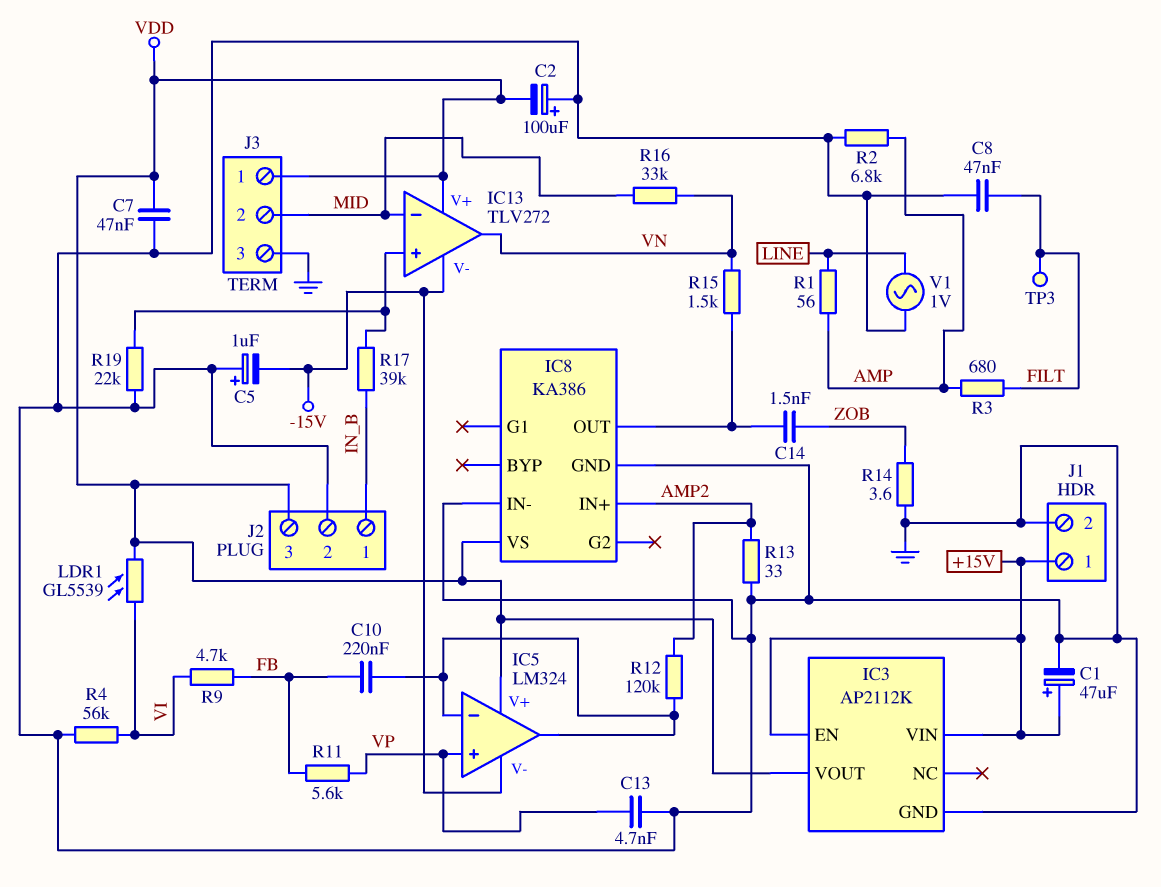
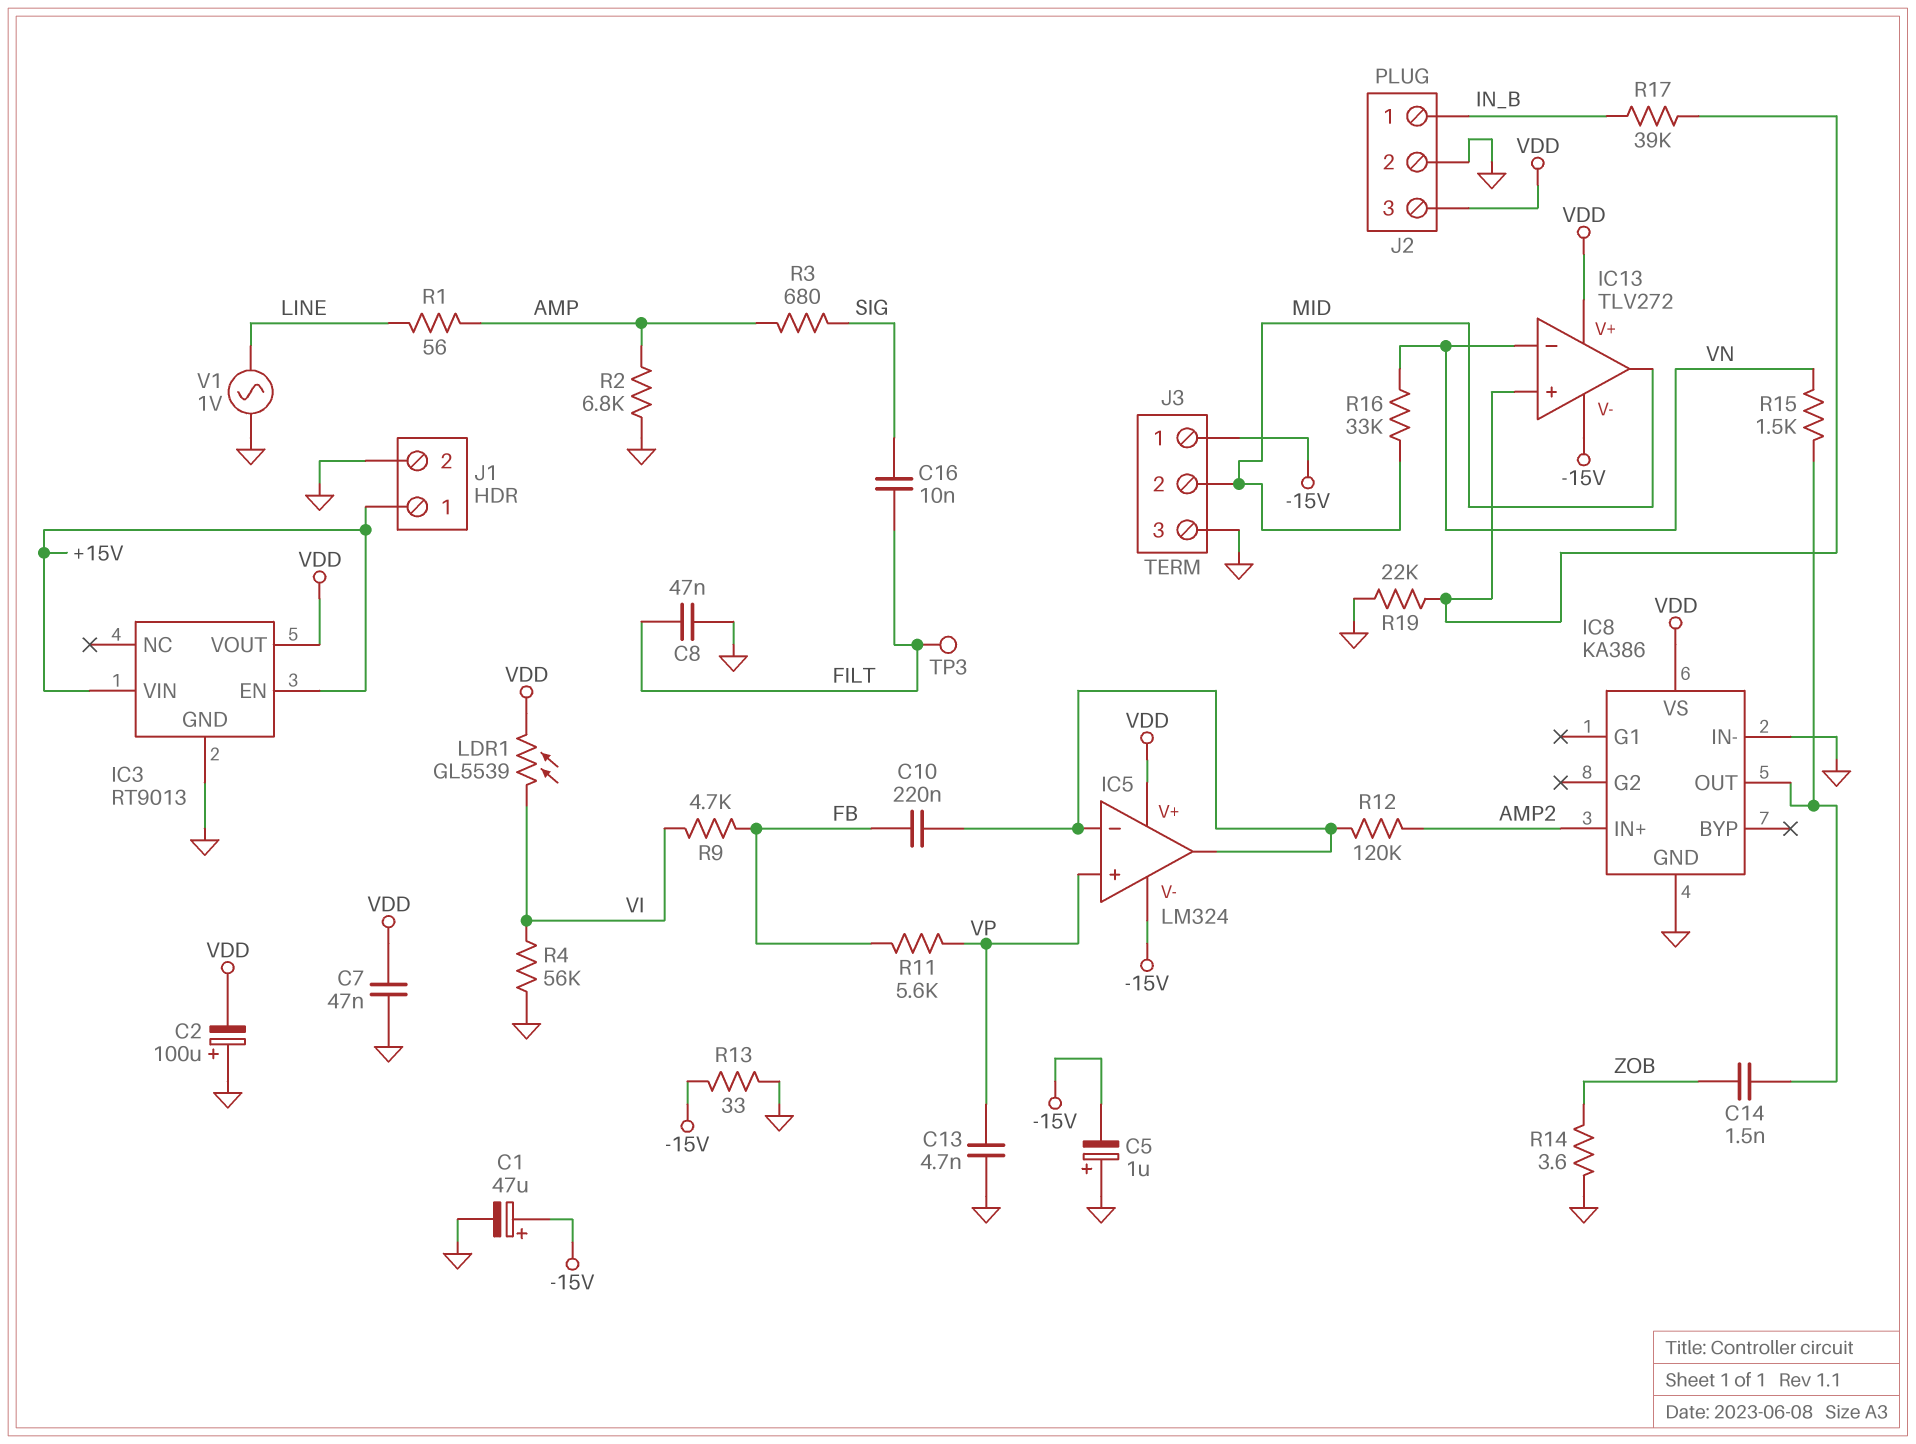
C1: 47uF (plus +15V, minus GND) -> 47uF (plus -15V, minus GND)
C16: none -> 10nF (FILT, SIG)
IC3: AP2112K -> RT9013
IC13 pin in-: MID -> VN
IC13 pin out: VN -> MID
J3 pin 1: VDD -> -15V
R3: 680 (AMP, FILT) -> 680 (AMP, SIG)
R13: 33 (AMP2, GND) -> 33 (-15V, GND)

